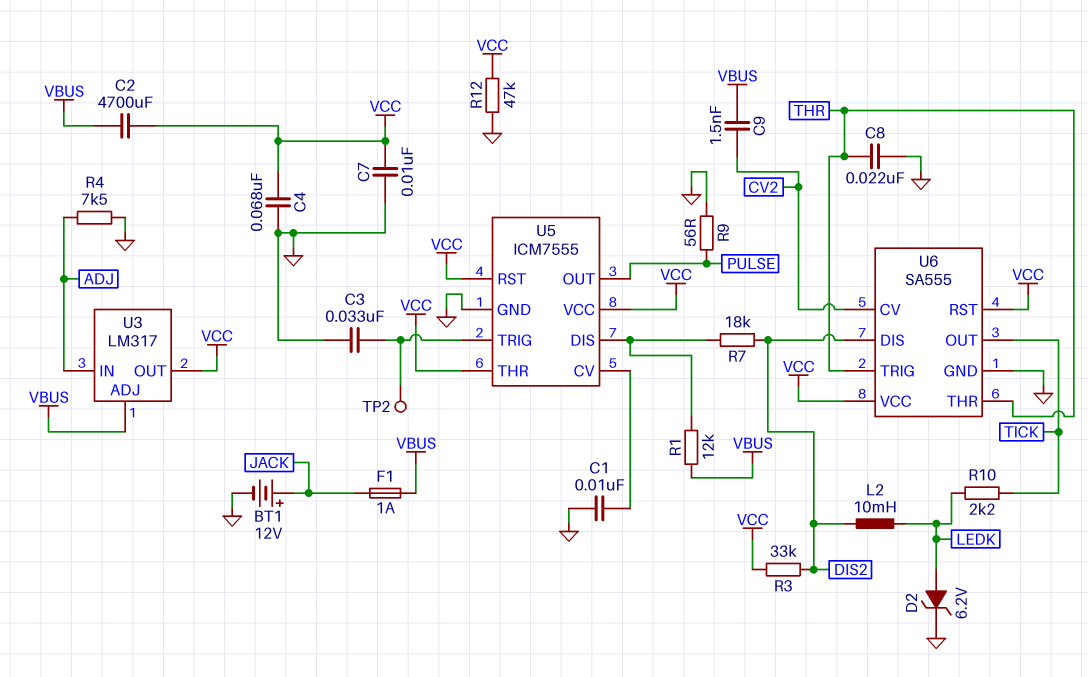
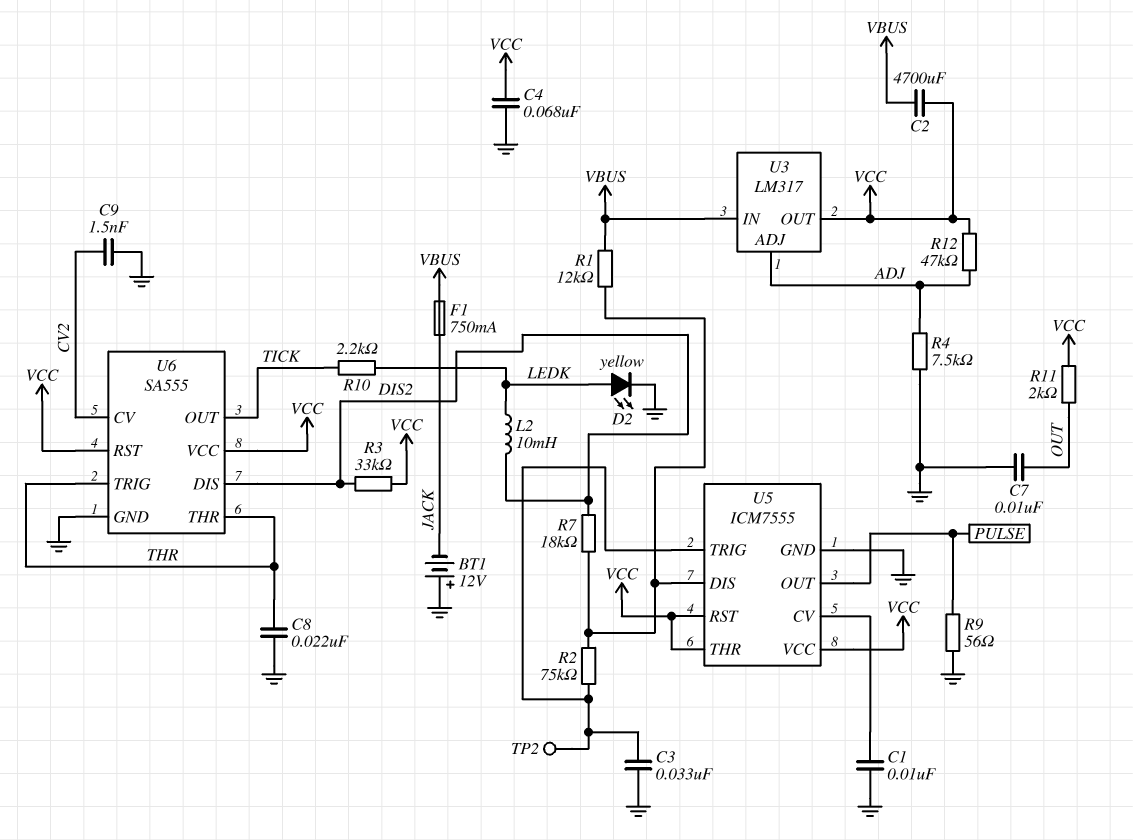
BT1: 12V (plus JACK, minus GND) -> 12V (plus GND, minus JACK)
C7: 10nF (GND, VCC) -> 10nF (GND, OUT)
C9: 1.5nF (CV2, VBUS) -> 1.5nF (CV2, GND)
D2: zener 6.2V (A LEDK, K GND) -> LED yellow (A LEDK, K GND)
F1: 1A (JACK, VBUS) -> 750mA (JACK, VBUS)
R2: none -> 75k (U5/DIS, U5/TRIG)
R11: none -> 2k (OUT, VCC)
R12: 47k (GND, VCC) -> 47k (ADJ, VCC)
U3 pin ADJ: VBUS -> ADJ
U3 pin IN: ADJ -> VBUS

